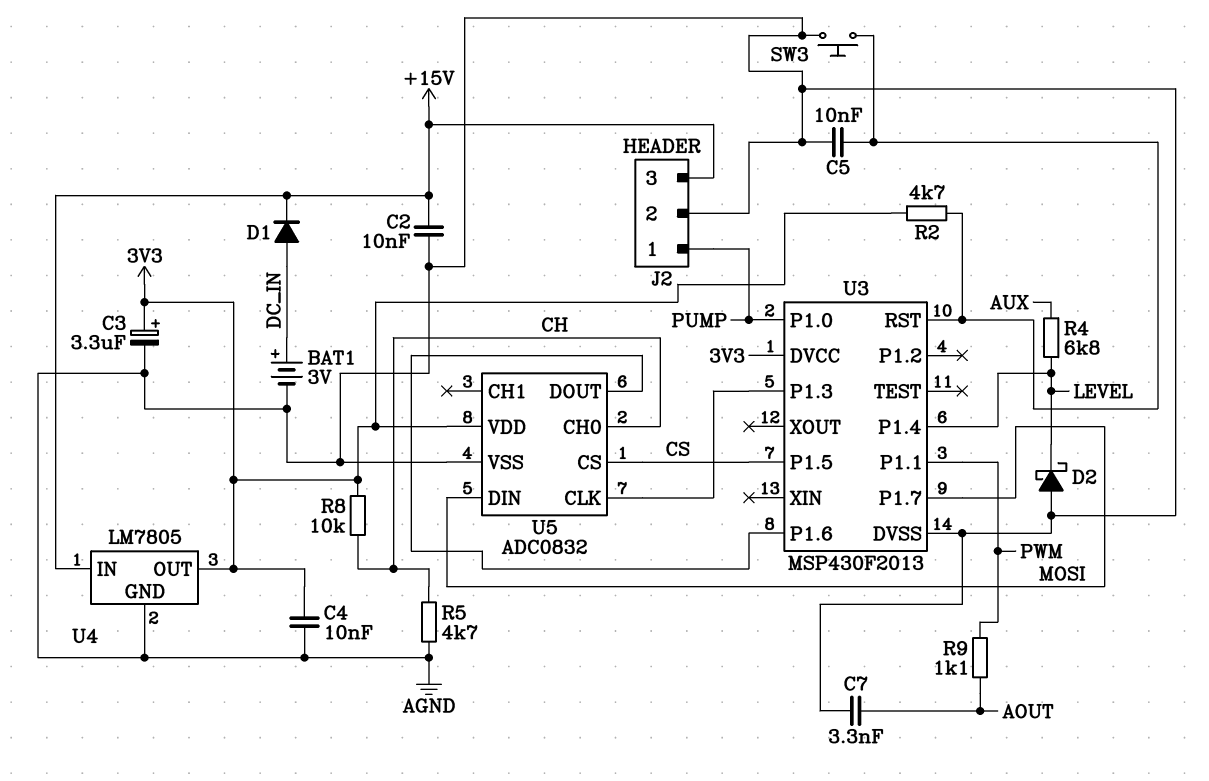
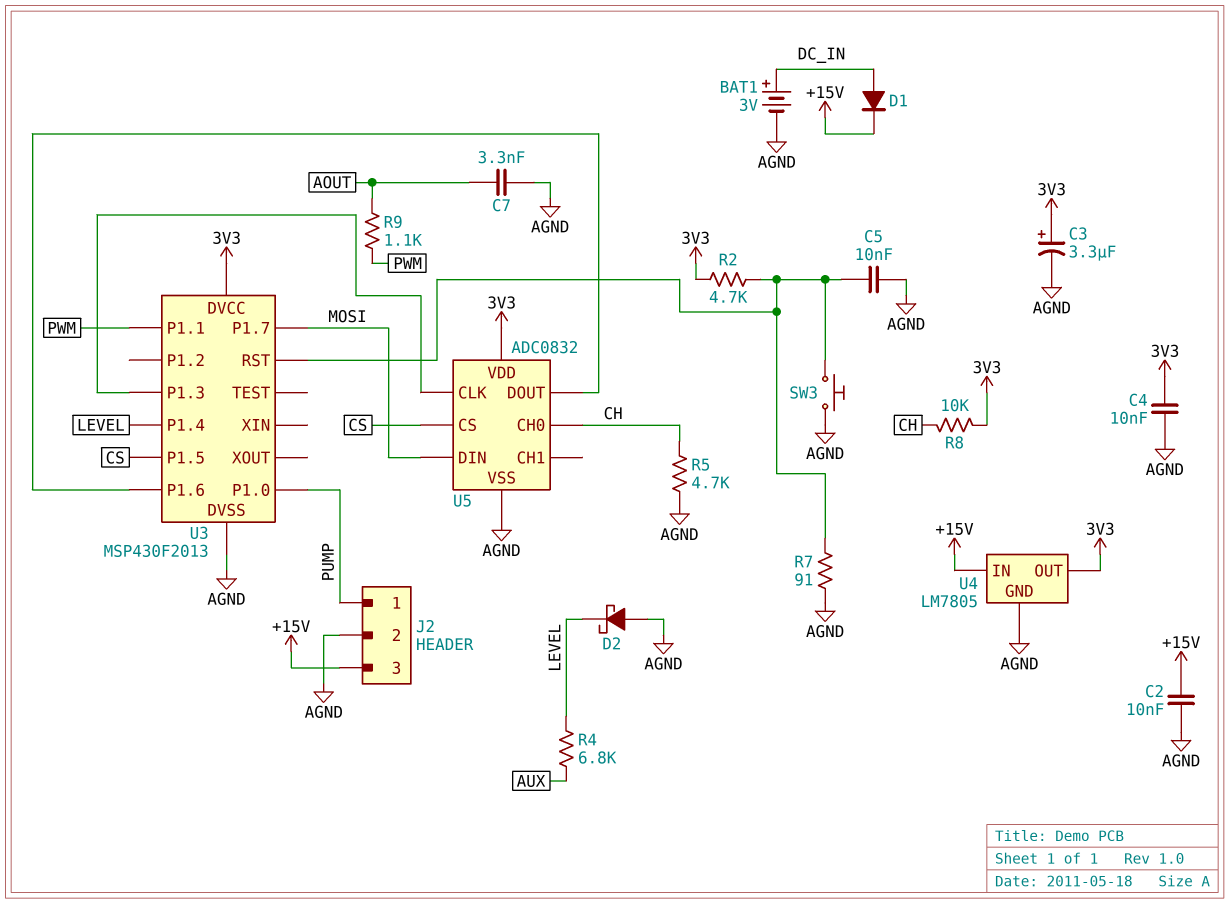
R7: none -> 91 (AGND, U3/RST)

